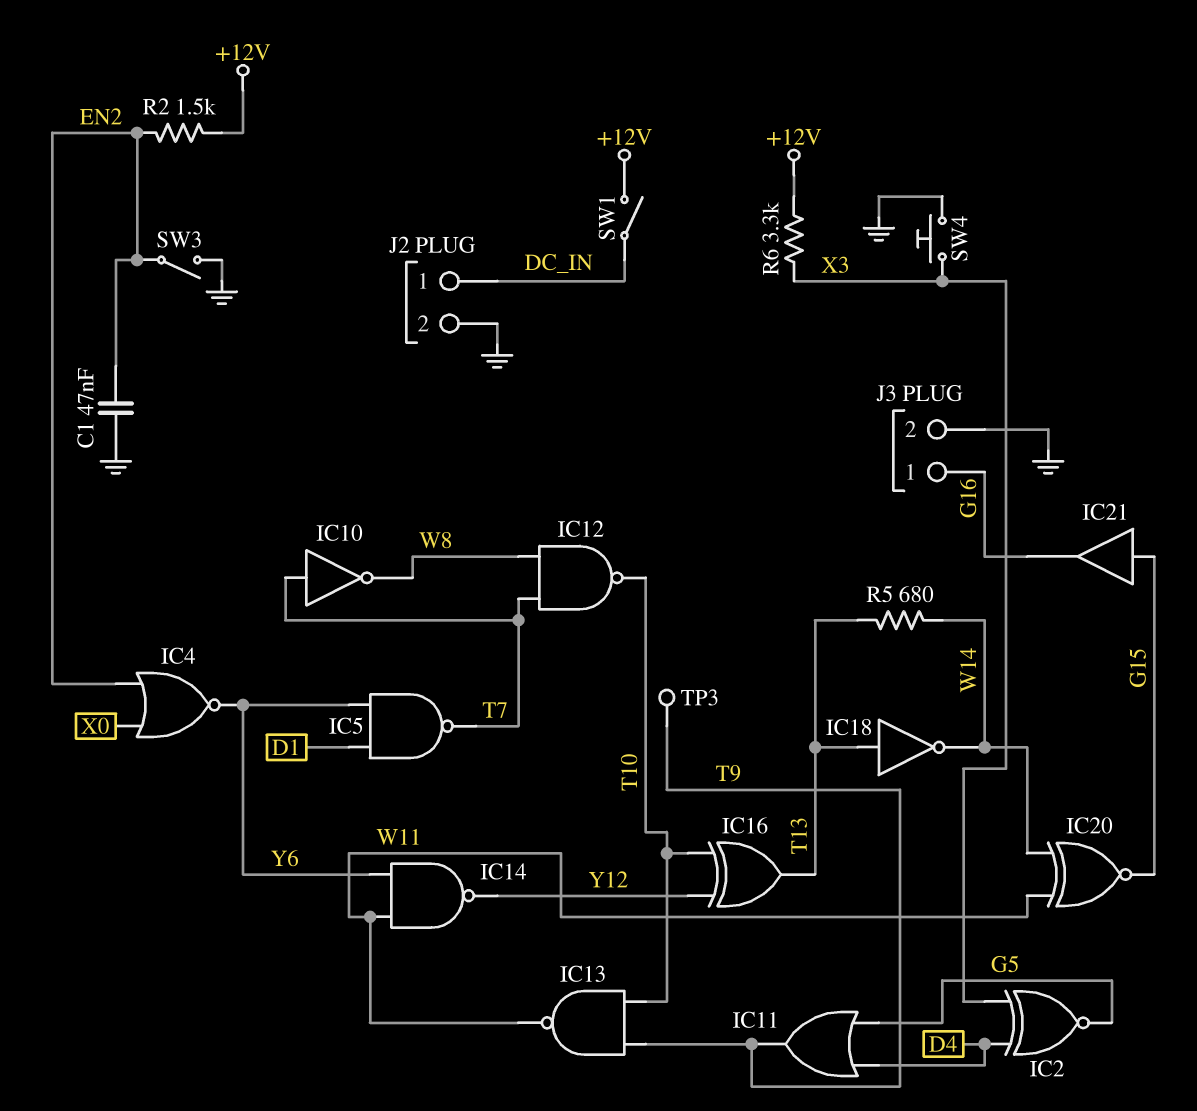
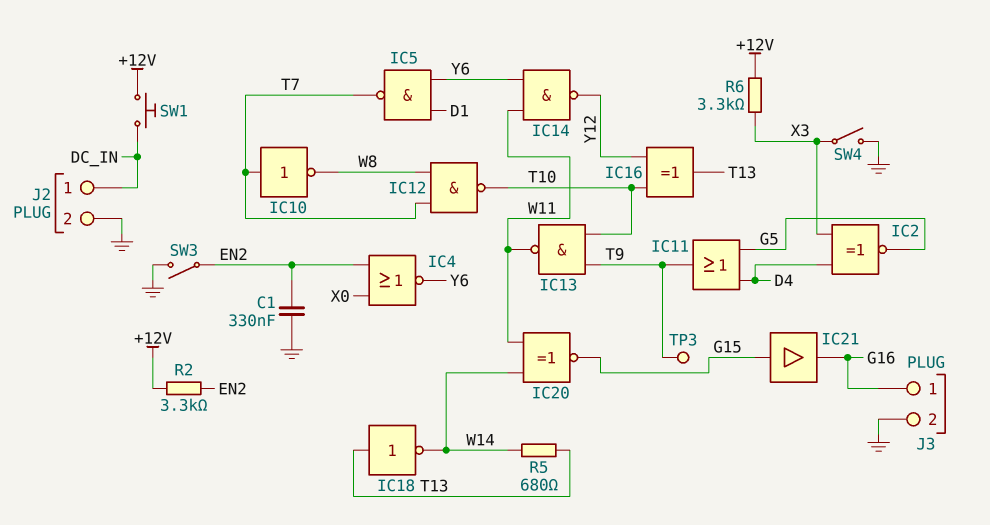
C1: 47nF (EN2, GND) -> 330nF (EN2, GND)
R2: 1.5k (+12V, EN2) -> 3.3k (+12V, EN2)
SW1: switch (+12V, DC_IN) -> button (+12V, DC_IN)
SW4: button (GND, X3) -> switch (GND, X3)

